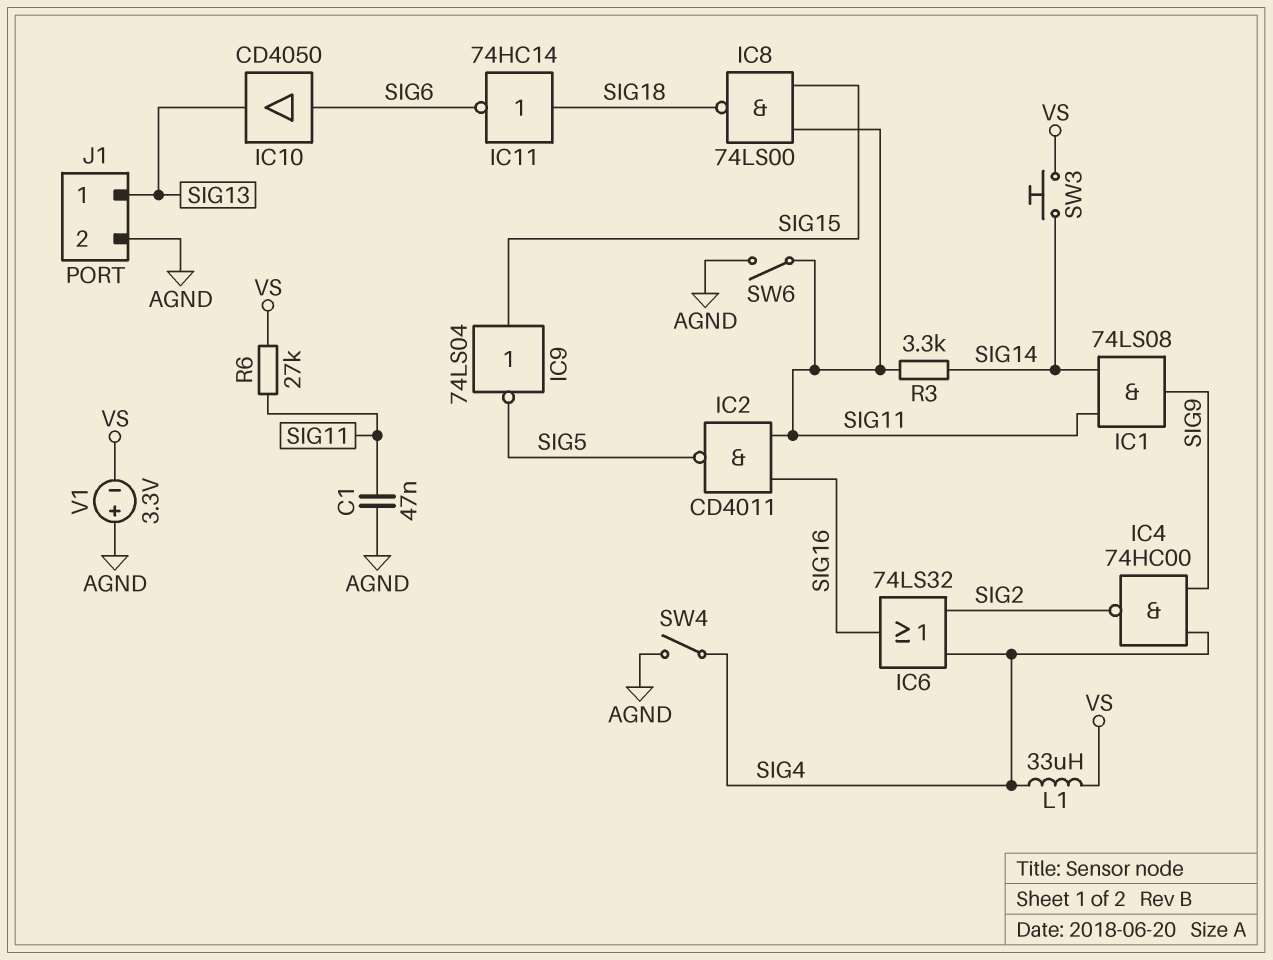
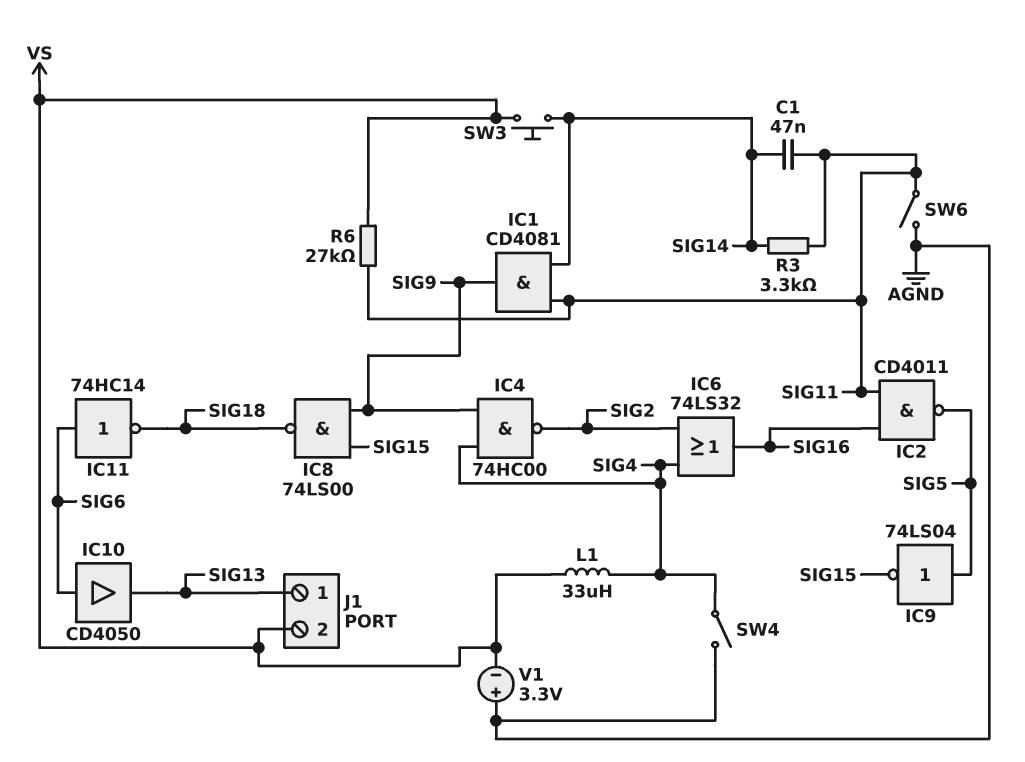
C1: 47nF (AGND, SIG11) -> 47nF (SIG11, SIG14)
IC1: AND 74LS08 (in SIG11, in SIG14, out SIG9) -> AND CD4081 (in SIG11, in SIG14, out SIG9)
IC8: NAND 74LS00 (in SIG11, in SIG15, out SIG18) -> NAND 74LS00 (in SIG9, in SIG15, out SIG18)
IC9: NOT 74LS04 (in SIG15, out SIG5) -> NOT 74LS04 (in SIG5, out SIG15)
IC11: NOT 74HC14 (in SIG18, out SIG6) -> NOT 74HC14 (in SIG6, out SIG18)
J1 pin 2: AGND -> VS

